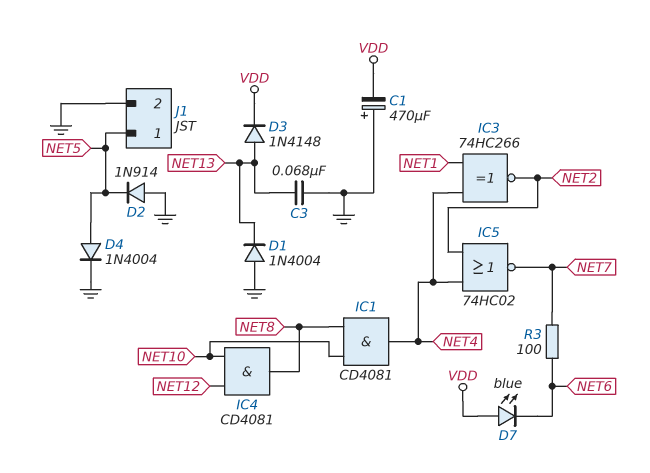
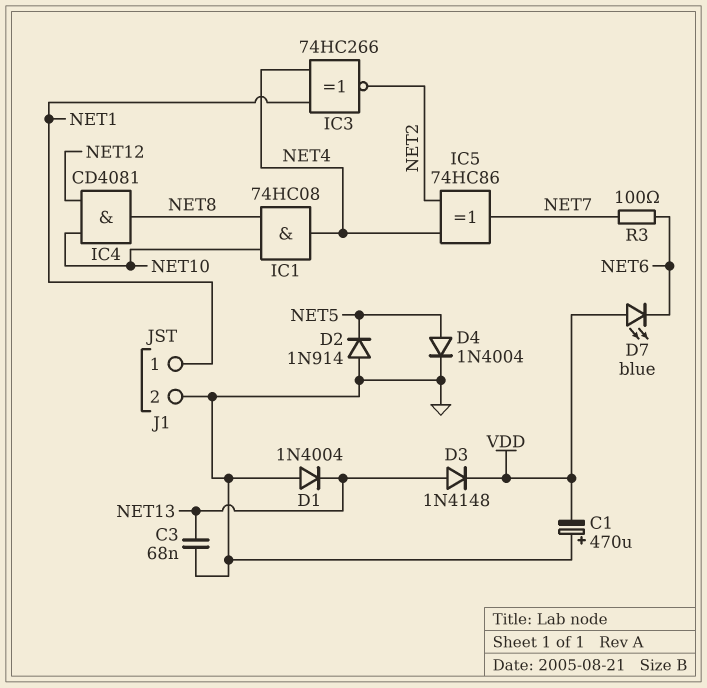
IC1: AND CD4081 (in NET8, in NET10, out NET4) -> AND 74HC08 (in NET8, in NET10, out NET4)
IC5: NOR 74HC02 (in NET2, in NET4, out NET7) -> XOR 74HC86 (in NET2, in NET4, out NET7)
J1 pin 1: NET5 -> NET1

